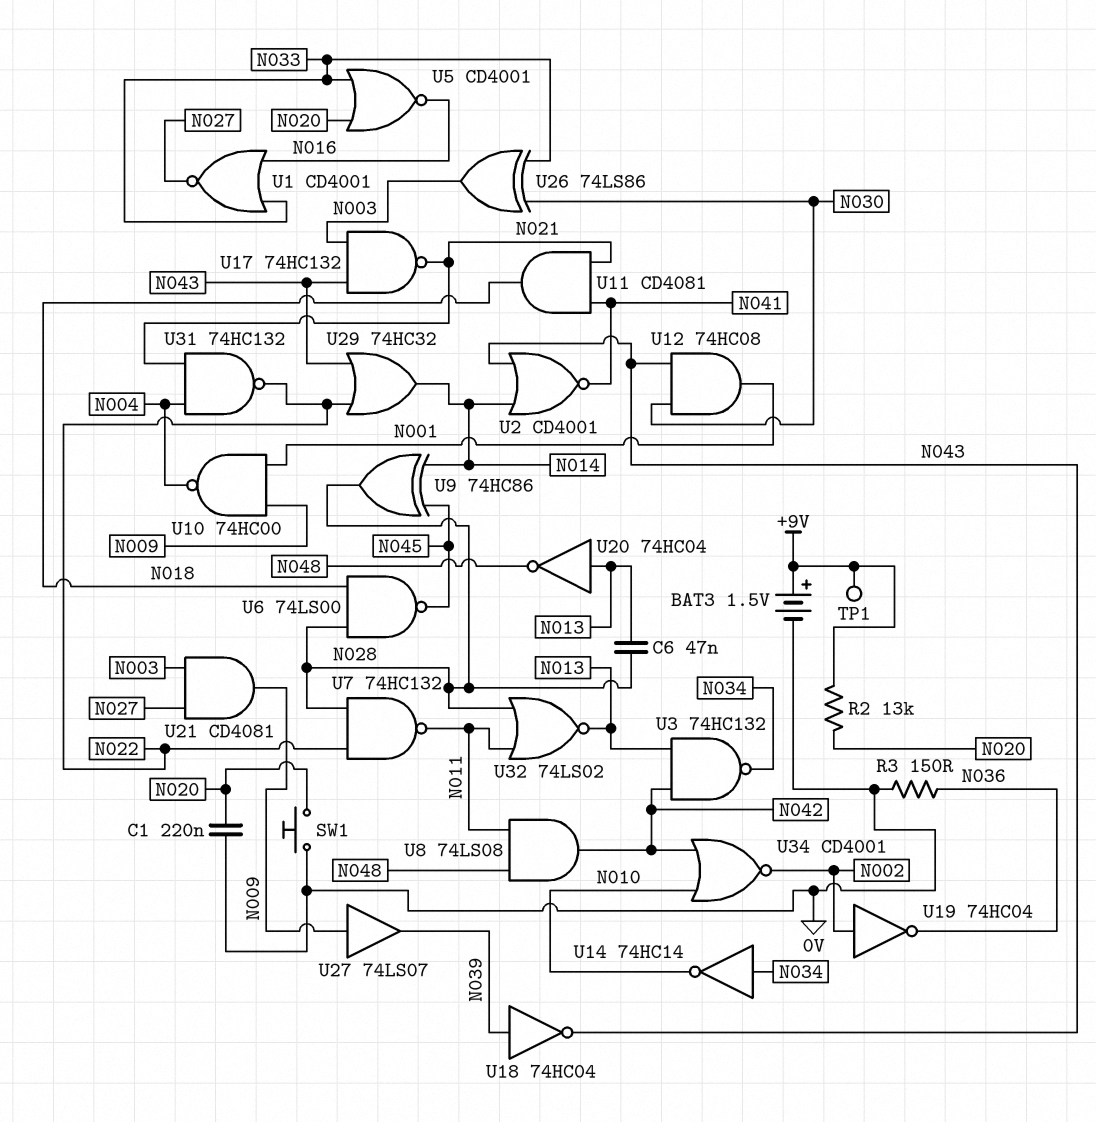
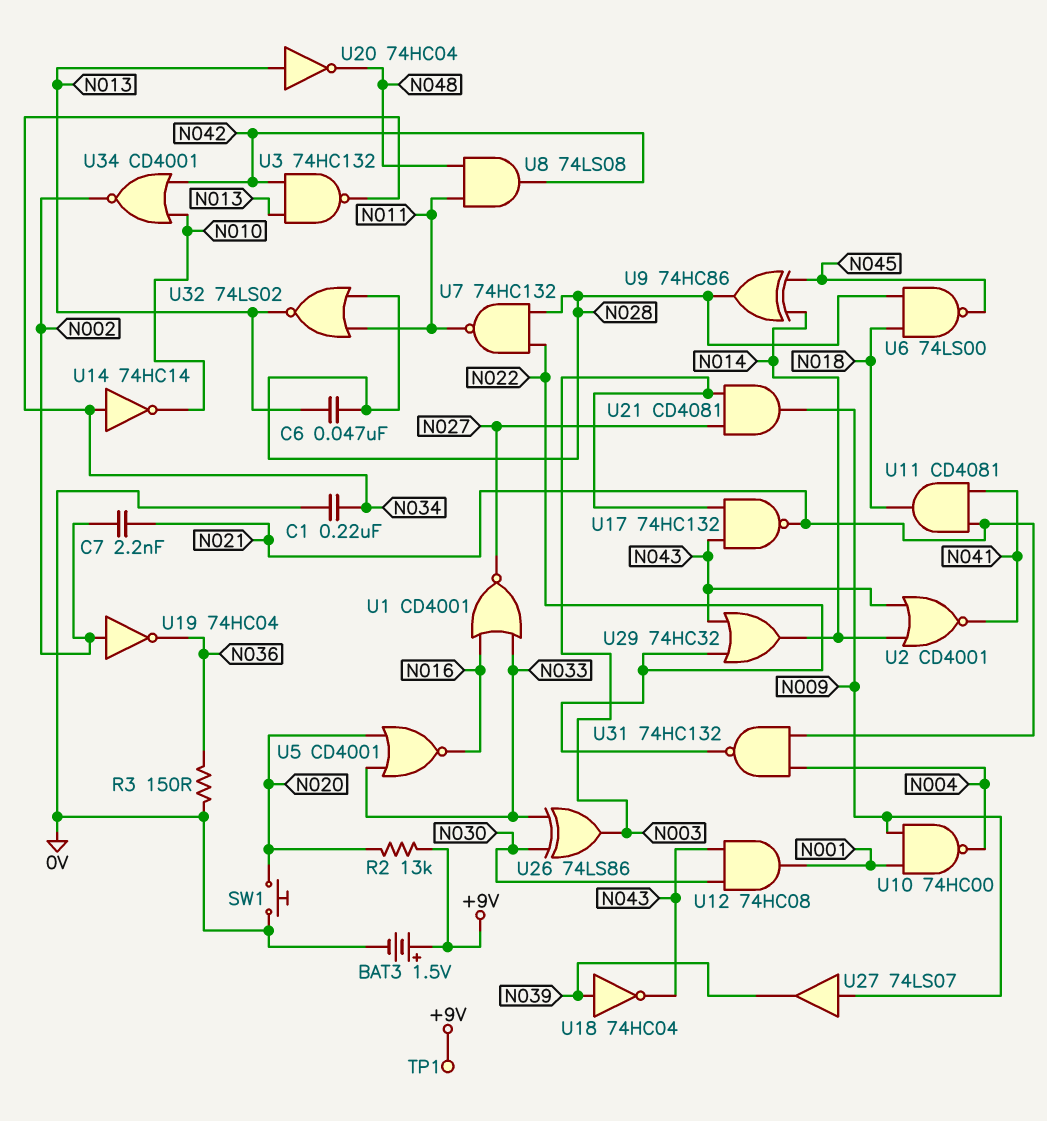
C1: 220nF (0V, N020) -> 220nF (0V, N034)
C7: none -> 2.2nF (N002, N021)

